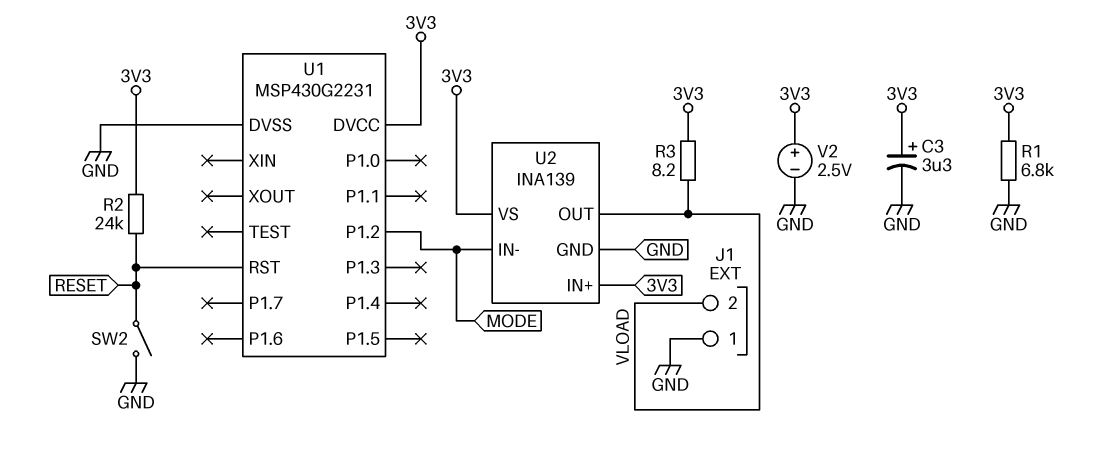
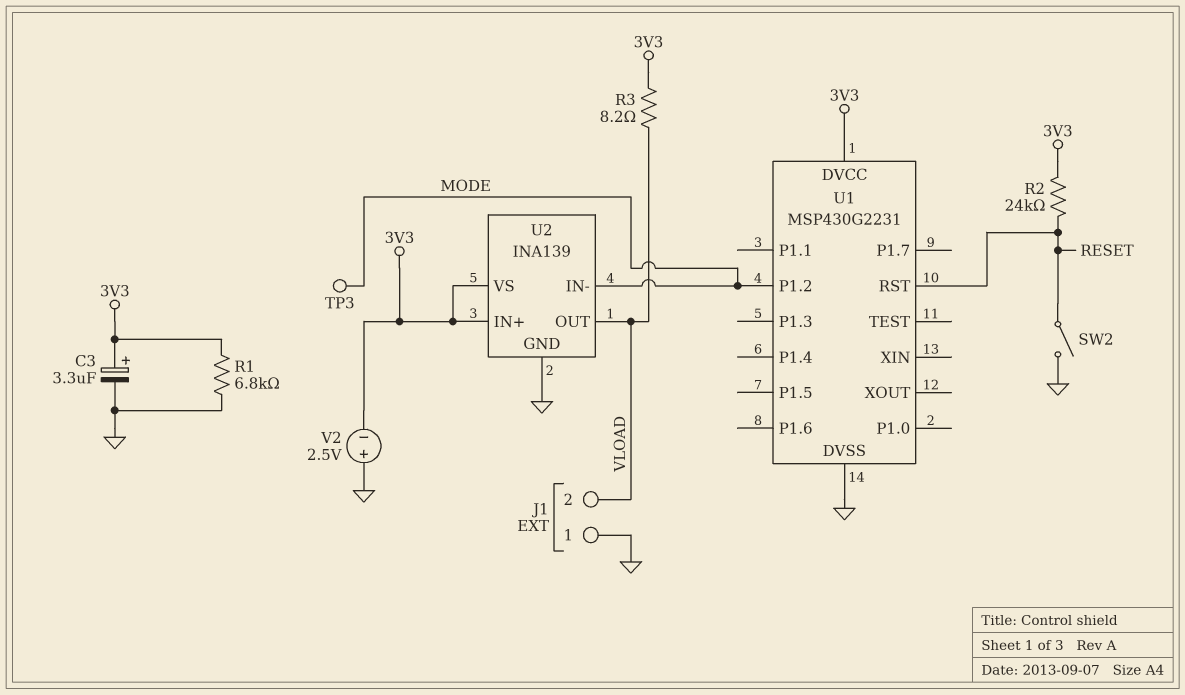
TP3: none -> test point (MODE)
V2: 2.5V (plus 3V3, minus GND) -> 2.5V (plus GND, minus 3V3)

